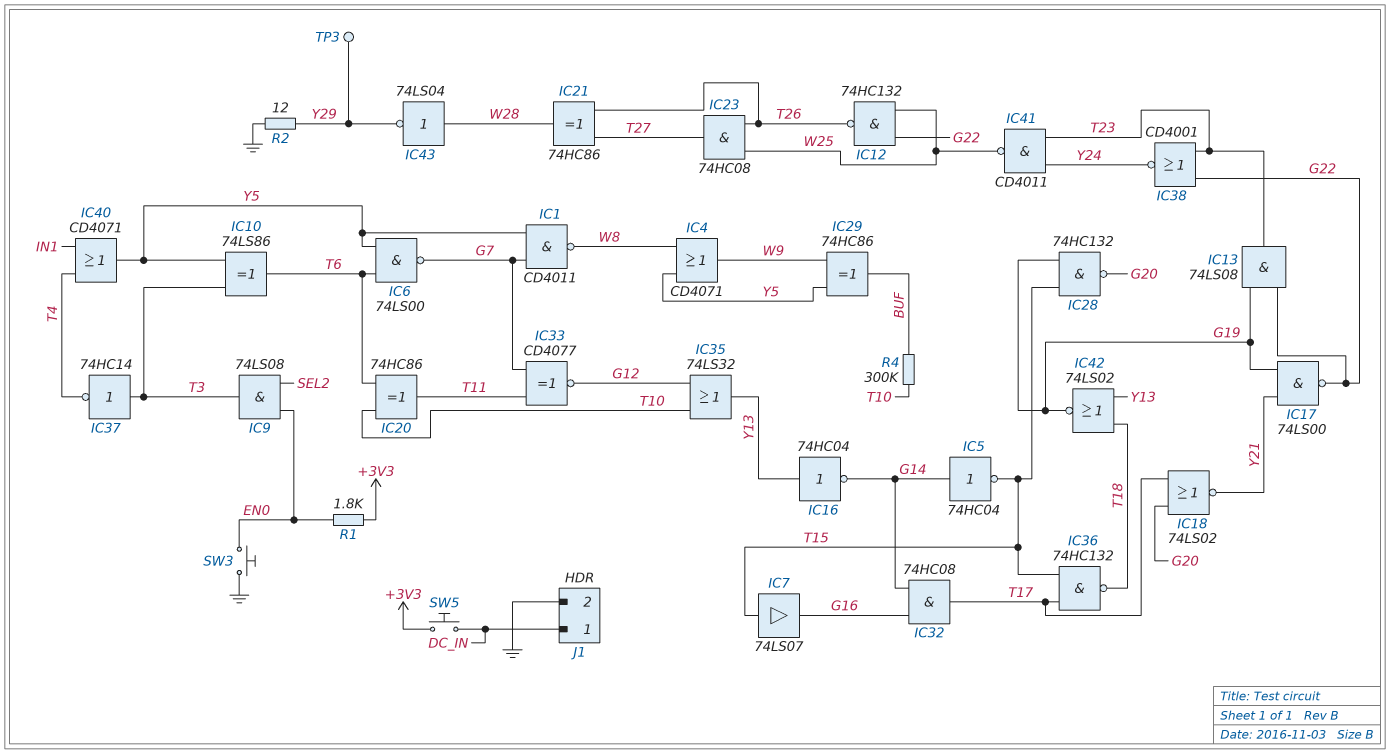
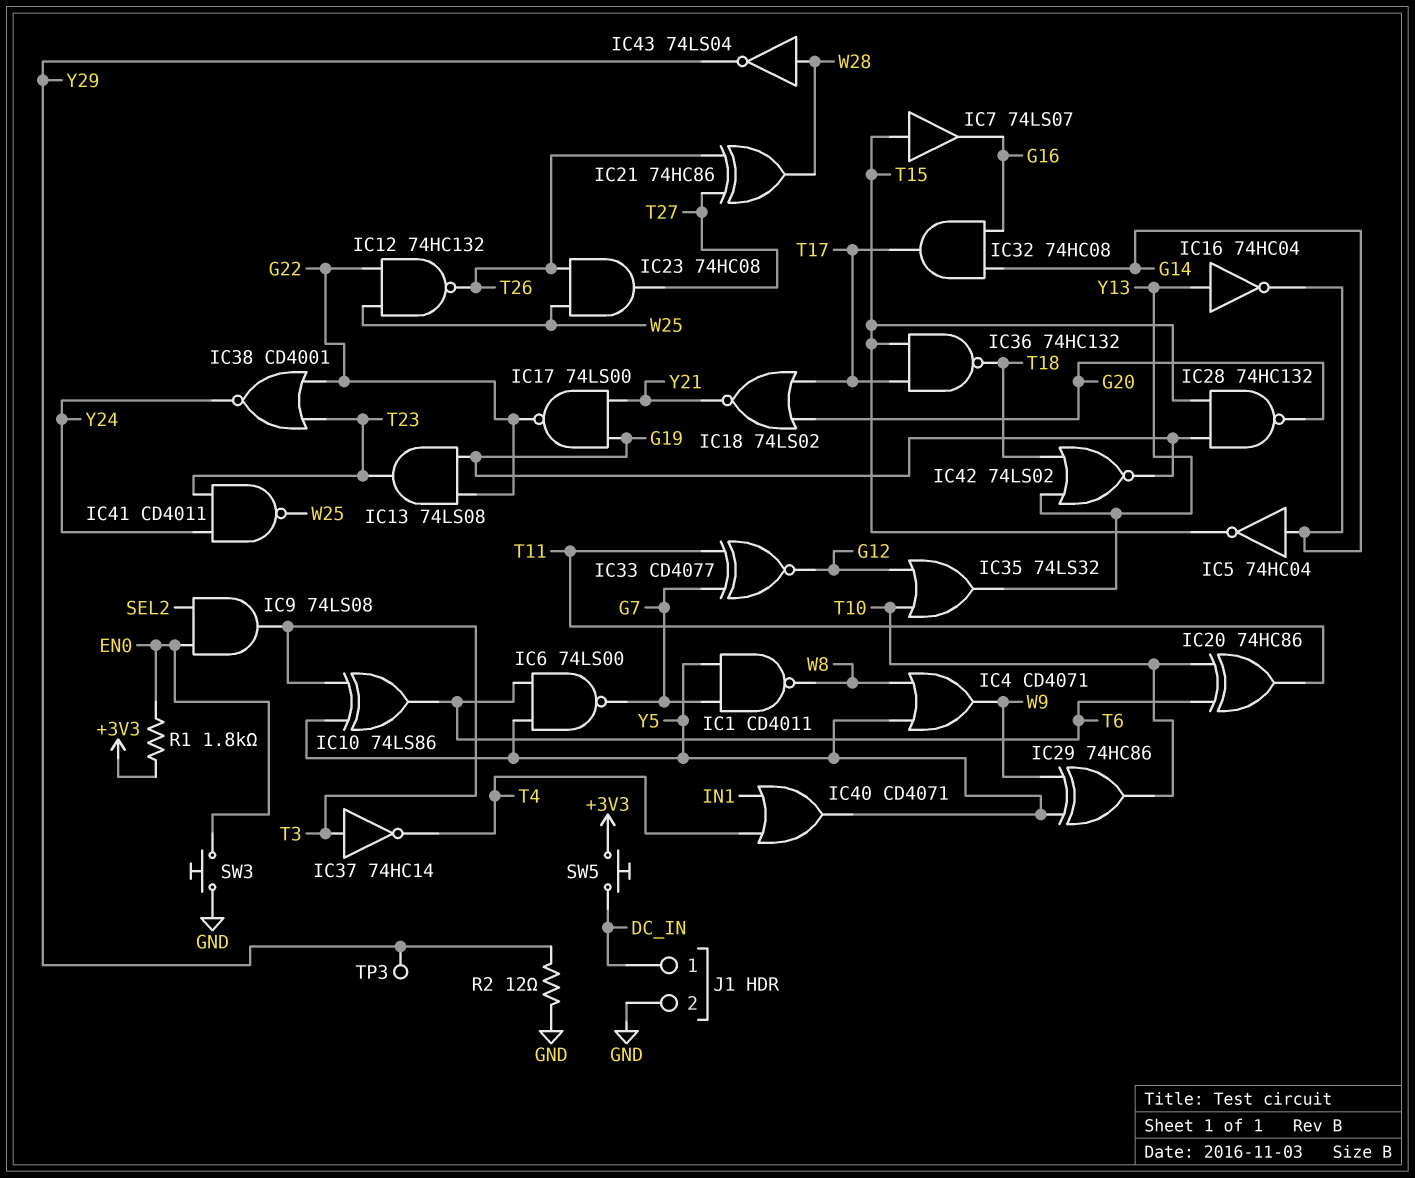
IC29: XOR 74HC86 (in W9, in Y5, out BUF) -> XOR 74HC86 (in W9, in Y5, out T10)
R4: 300k (BUF, T10) -> none

